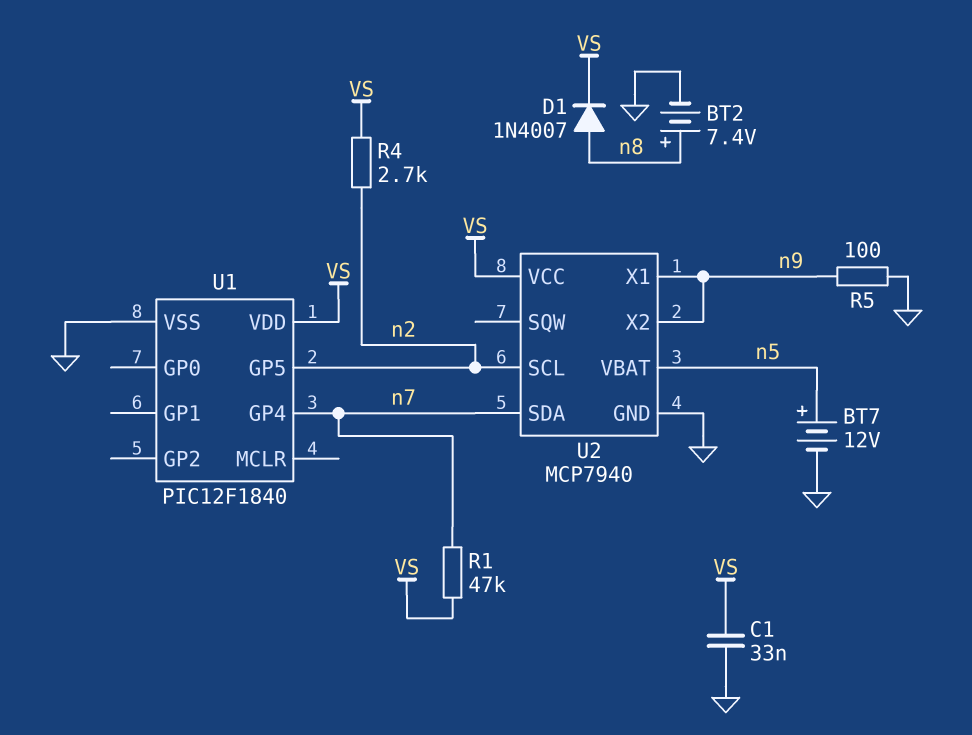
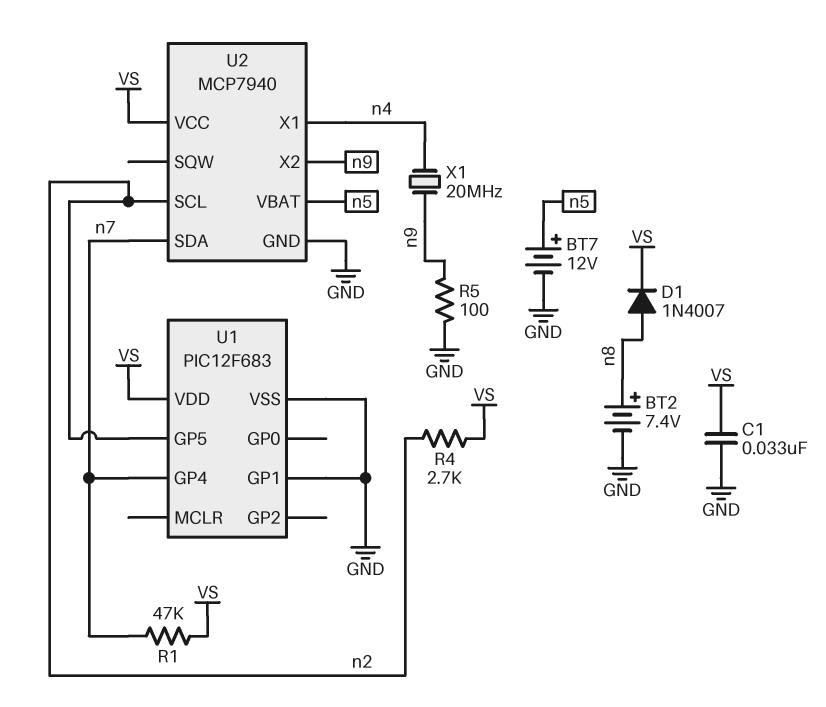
U1: PIC12F1840 -> PIC12F683
U1 pin GP1: none -> GND
U2 pin X1: n9 -> n4
X1: none -> 20MHz (n4, n9)

